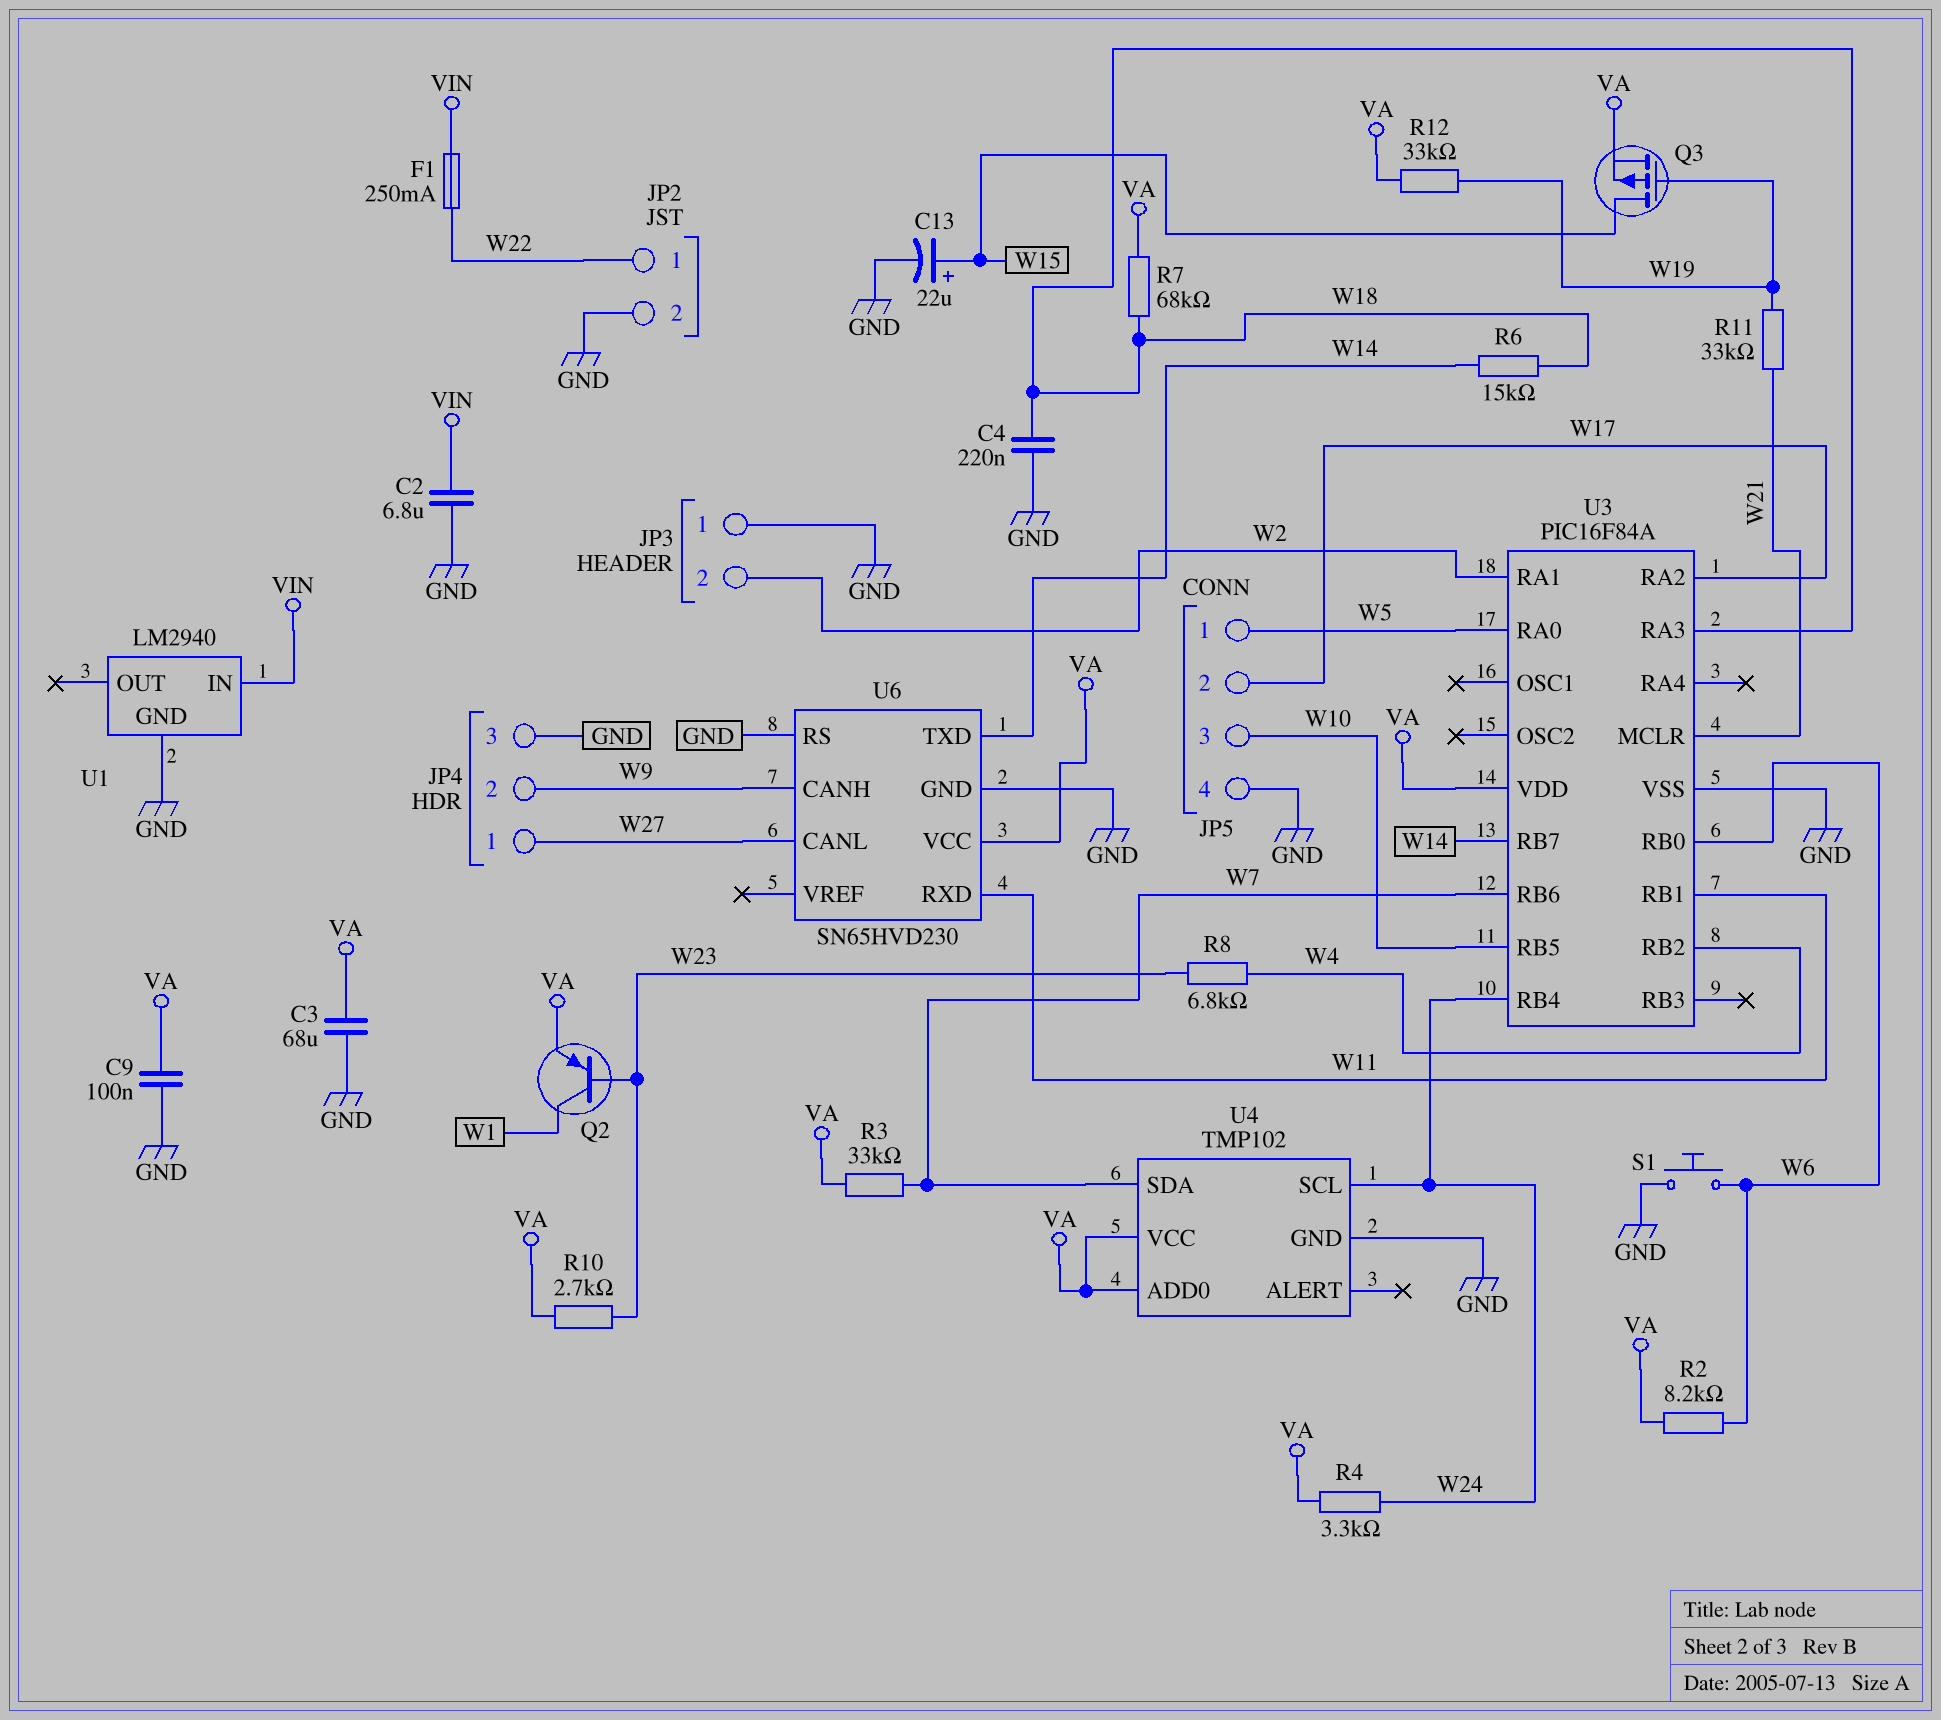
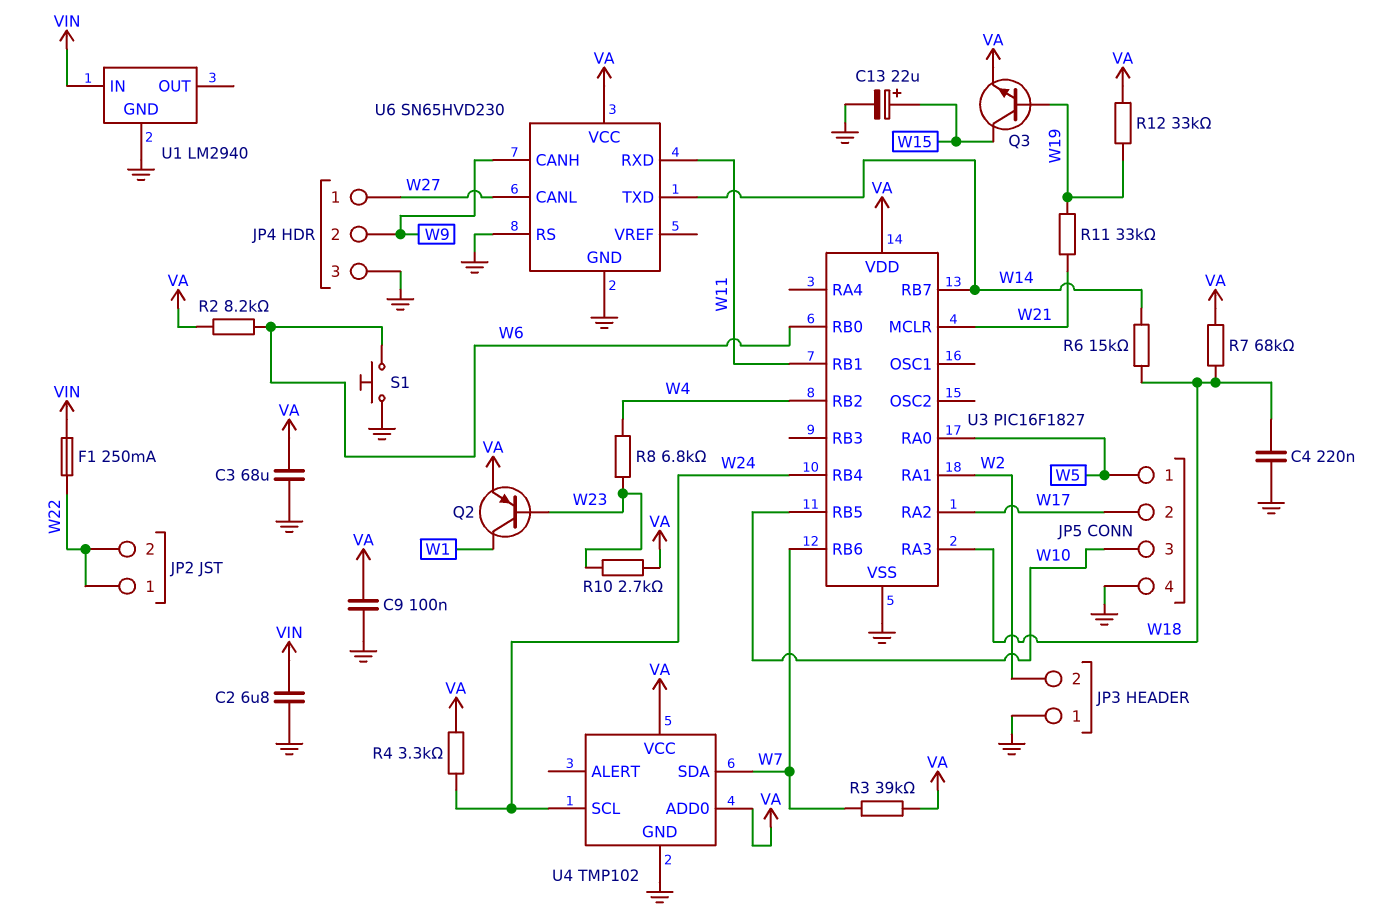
JP2 pin 2: GND -> W22
Q3: PMOS (G W19, D W15, S VA) -> NPN (B W19, C W15, E VA)
R3: 33k (VA, W7) -> 39k (VA, W7)
U3: PIC16F84A -> PIC16F1827

